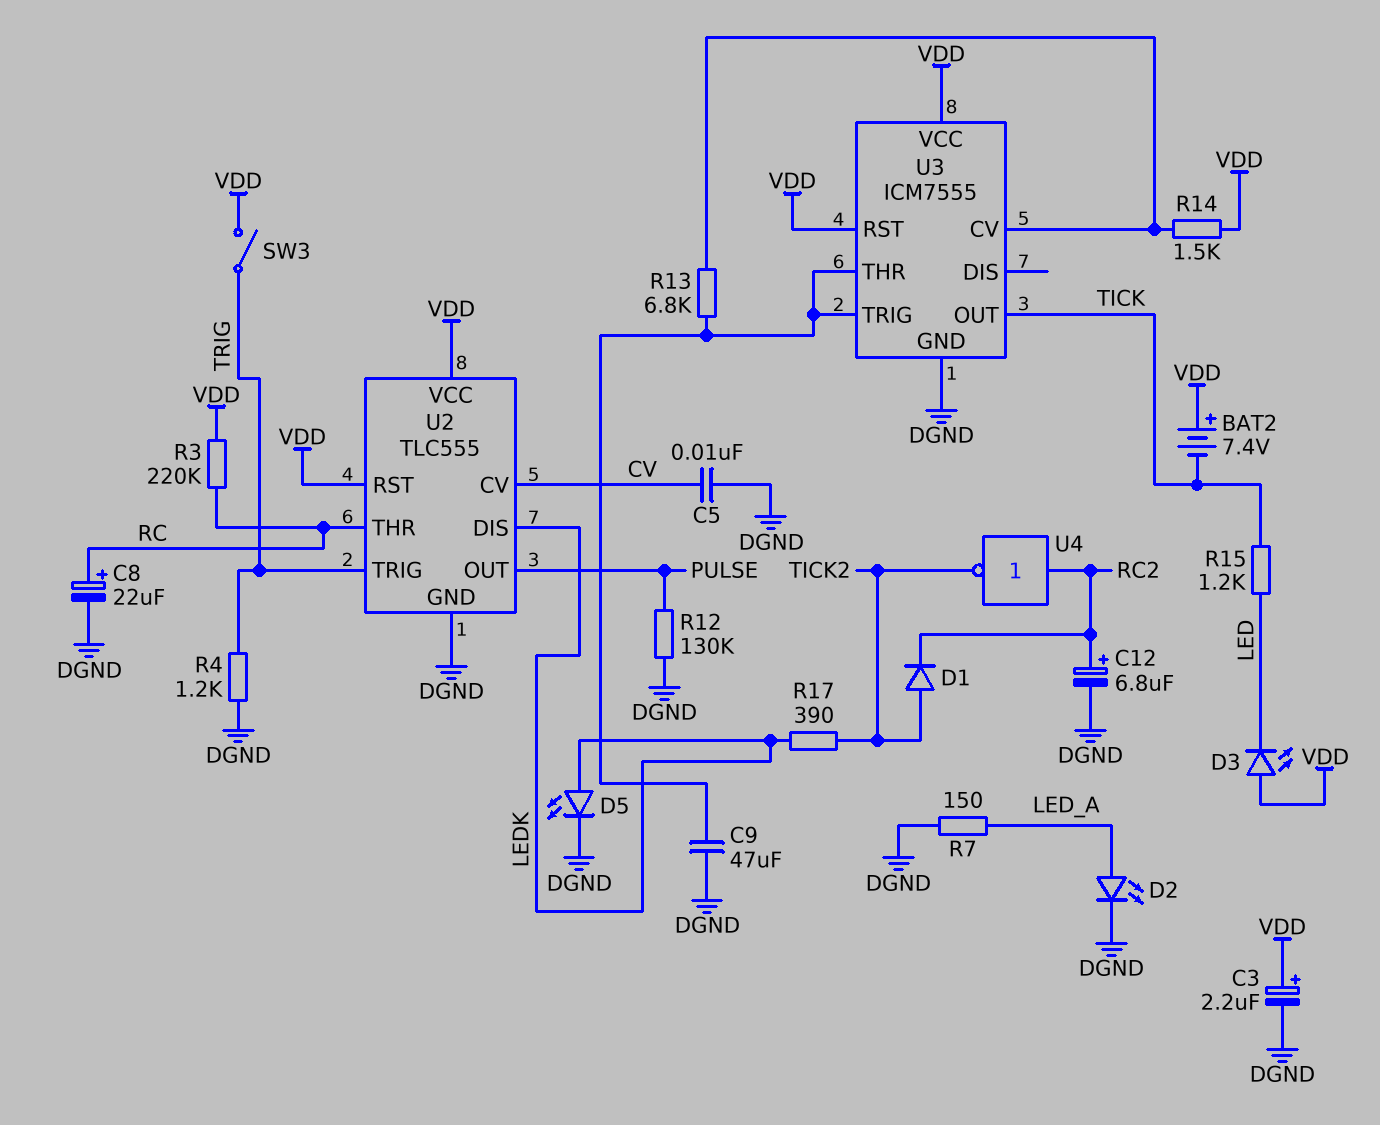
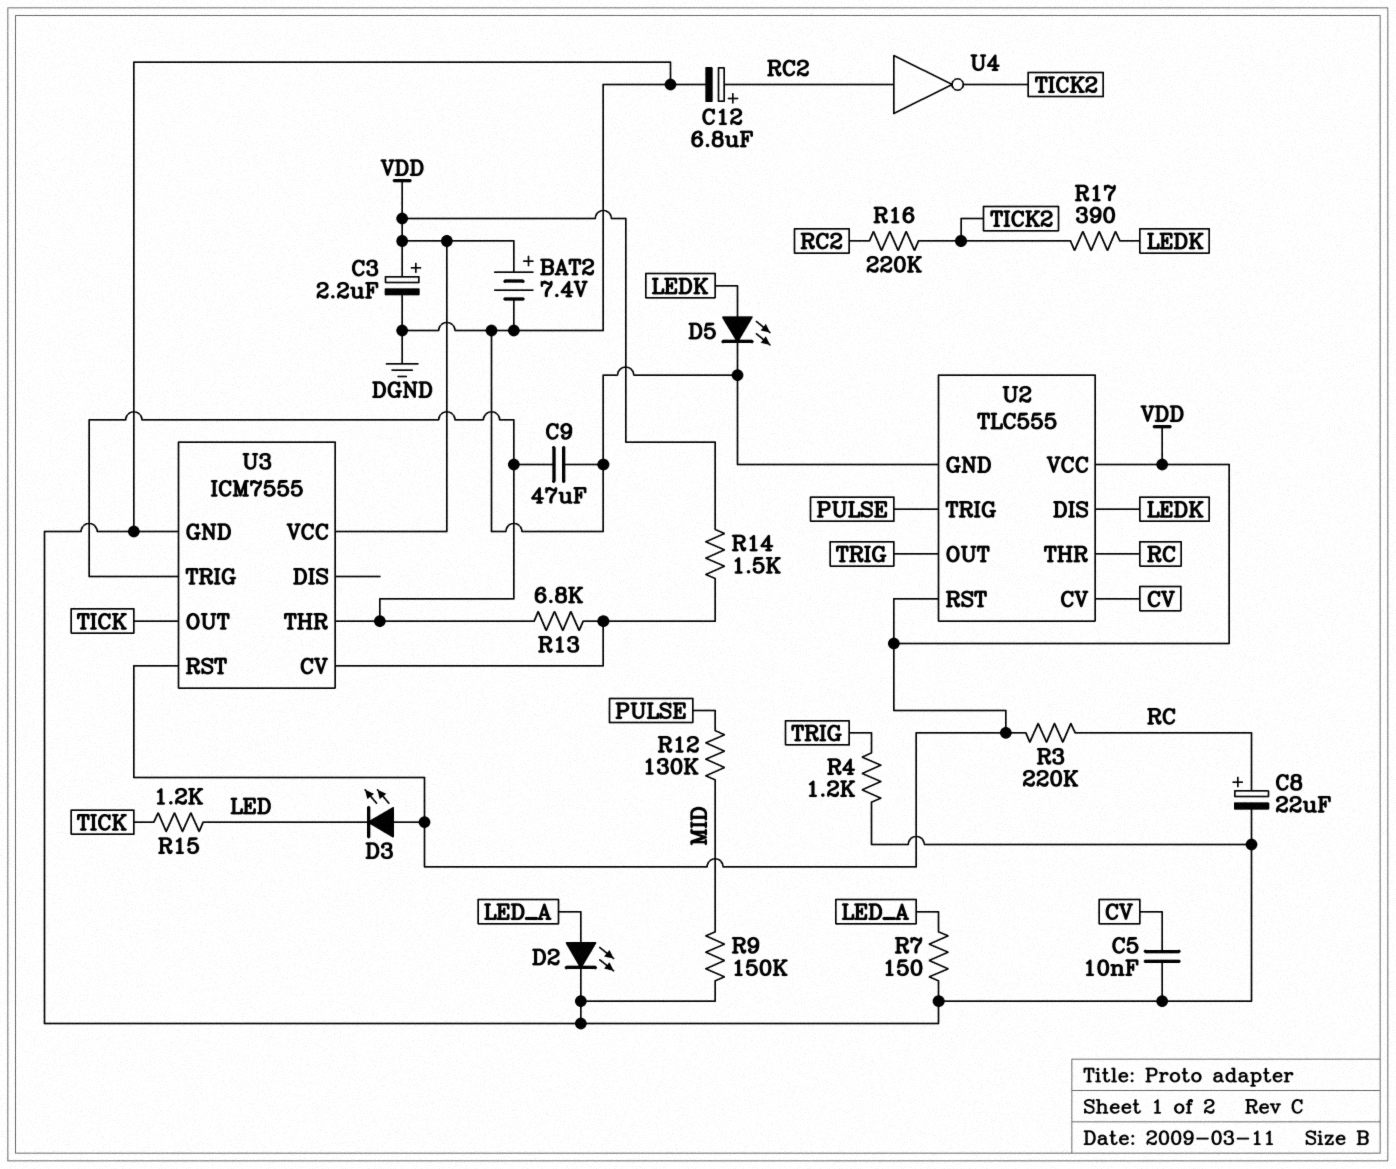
BAT2: 7.4V (plus VDD, minus TICK) -> 7.4V (plus VDD, minus DGND)
D1: diode (A TICK2, K RC2) -> none
R9: none -> 150k (DGND, MID)
R12: 130k (DGND, PULSE) -> 130k (MID, PULSE)
R16: none -> 220k (RC2, TICK2)
SW3: switch (TRIG, VDD) -> none
U2 pin OUT: PULSE -> TRIG
U2 pin TRIG: TRIG -> PULSE

